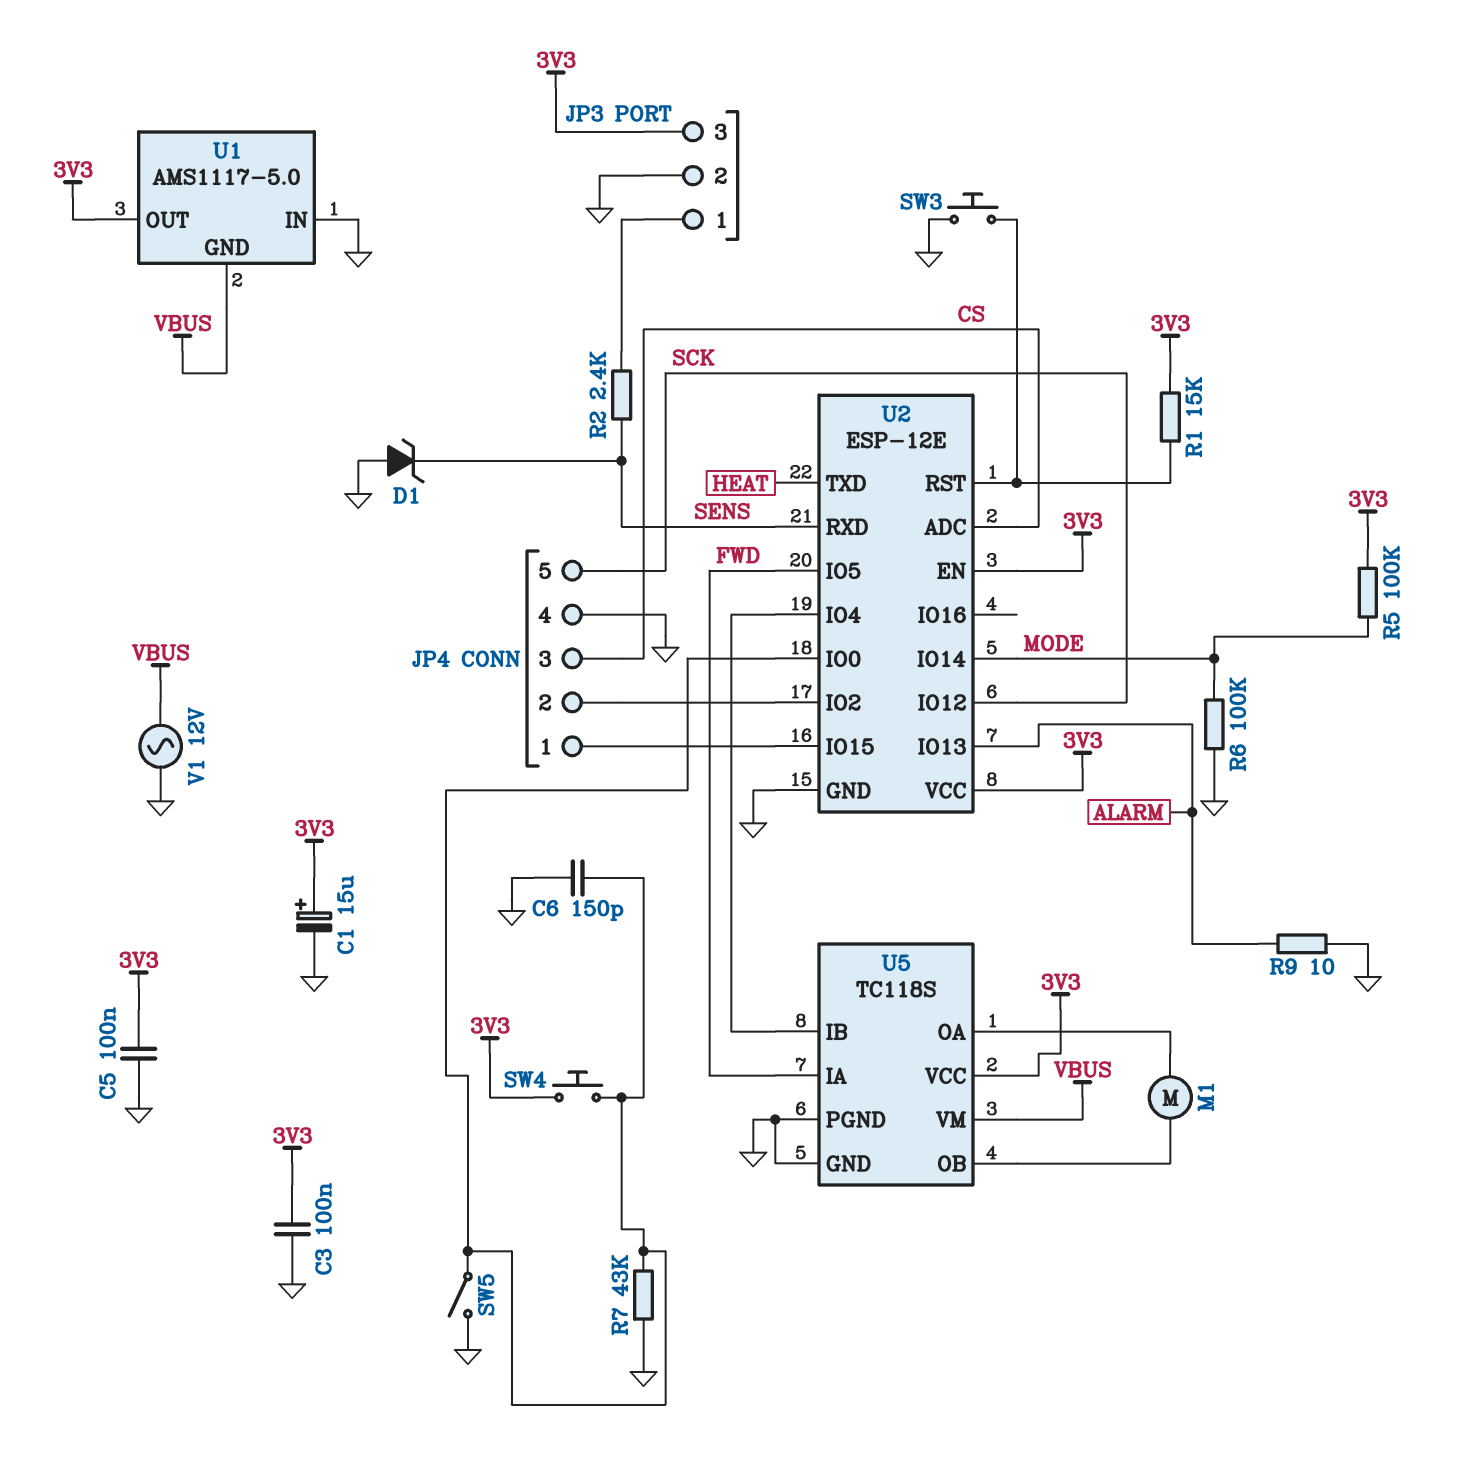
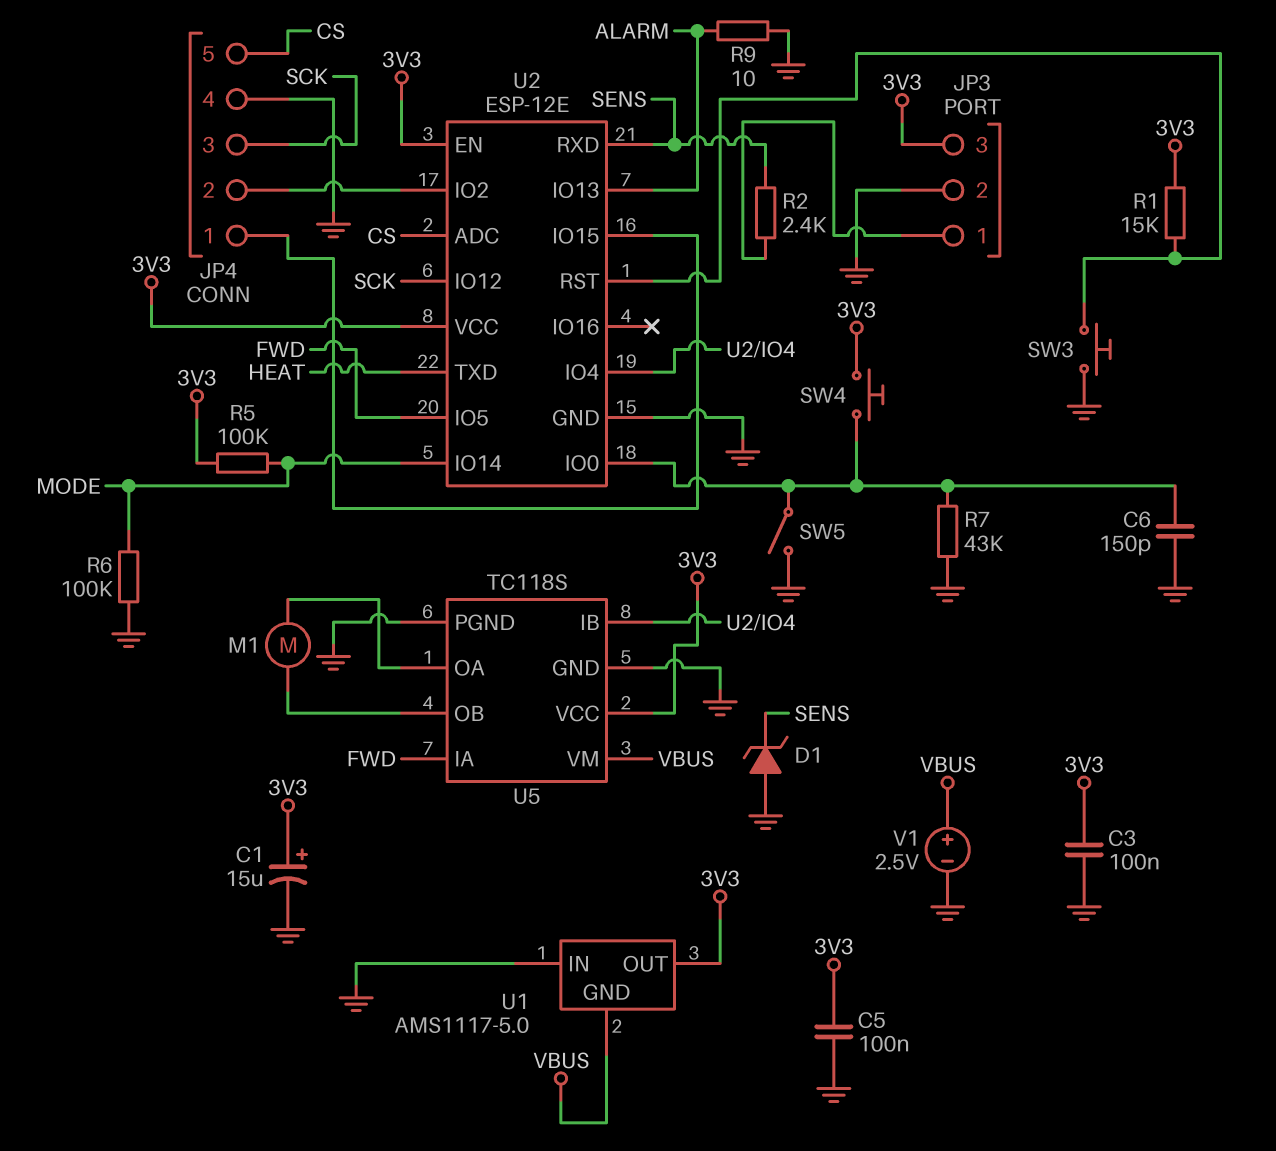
JP4 pin 3: CS -> SCK
JP4 pin 5: SCK -> CS
V1: AC 12V (GND, VBUS) -> 2.5V (plus VBUS, minus GND)

